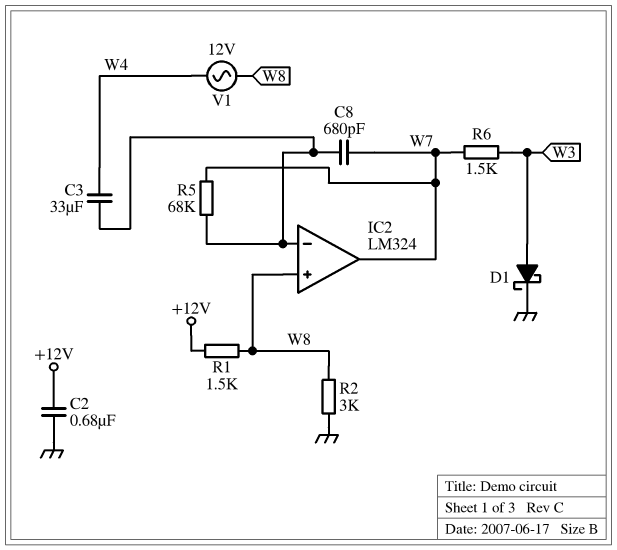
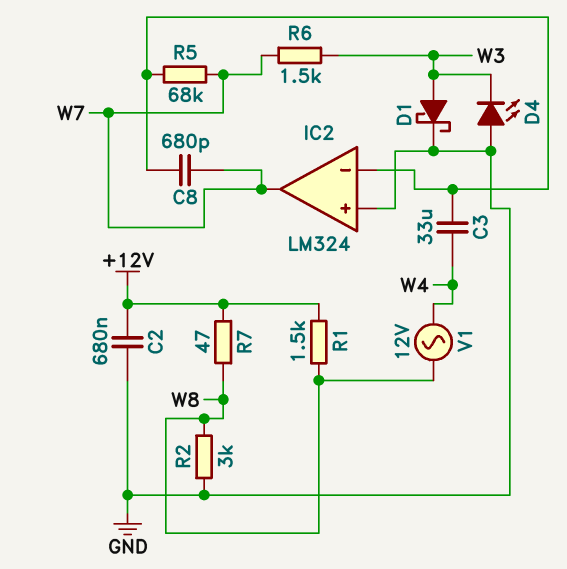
D4: none -> LED (A GND, K W3)
IC2 pin in+: W8 -> GND
R7: none -> 47 (+12V, W8)

